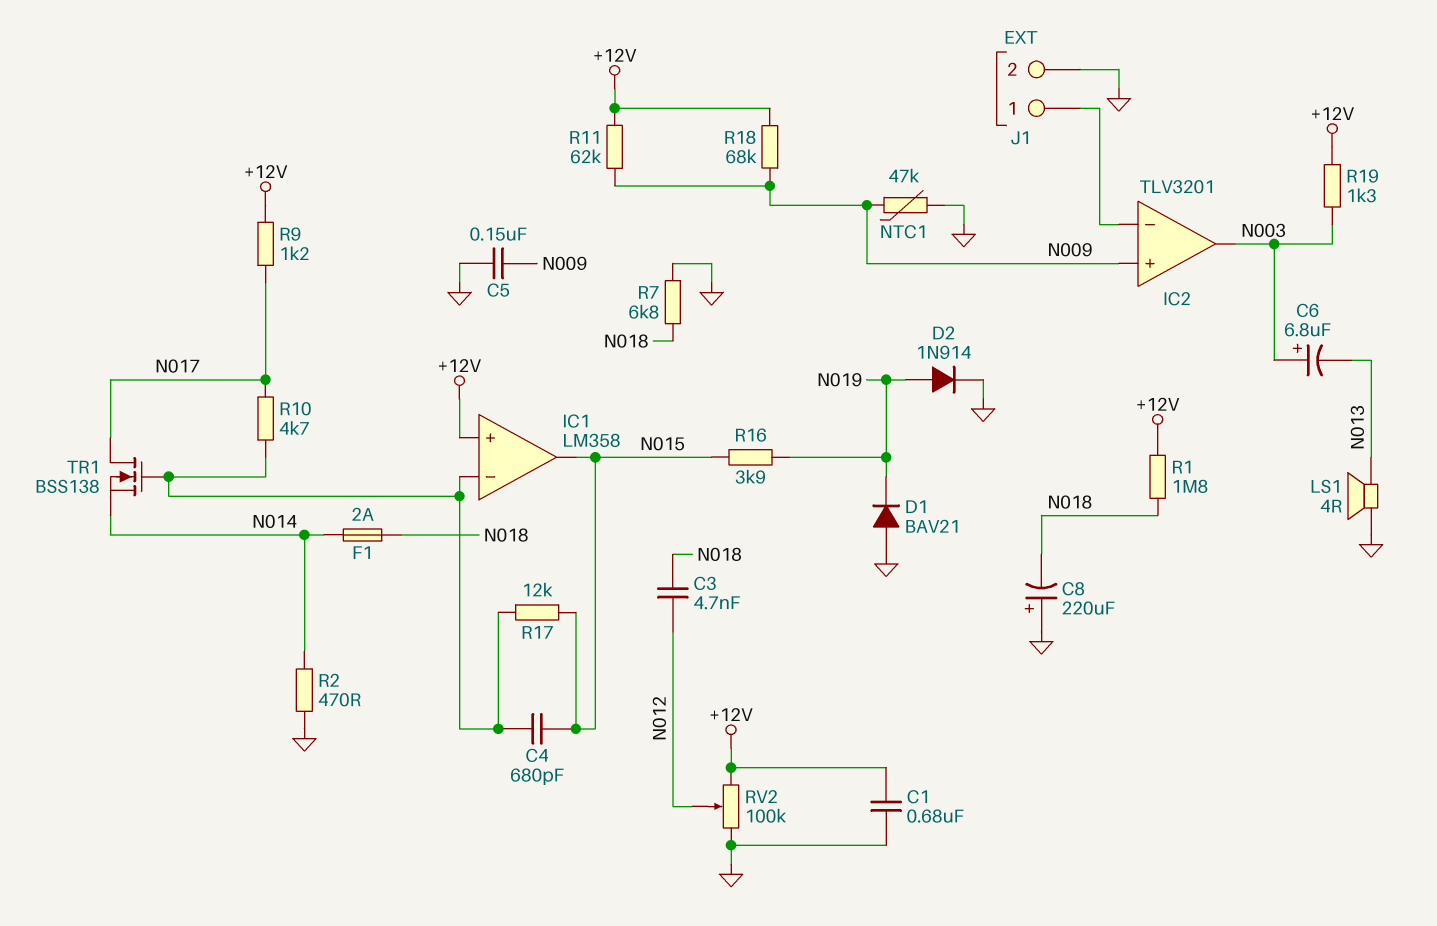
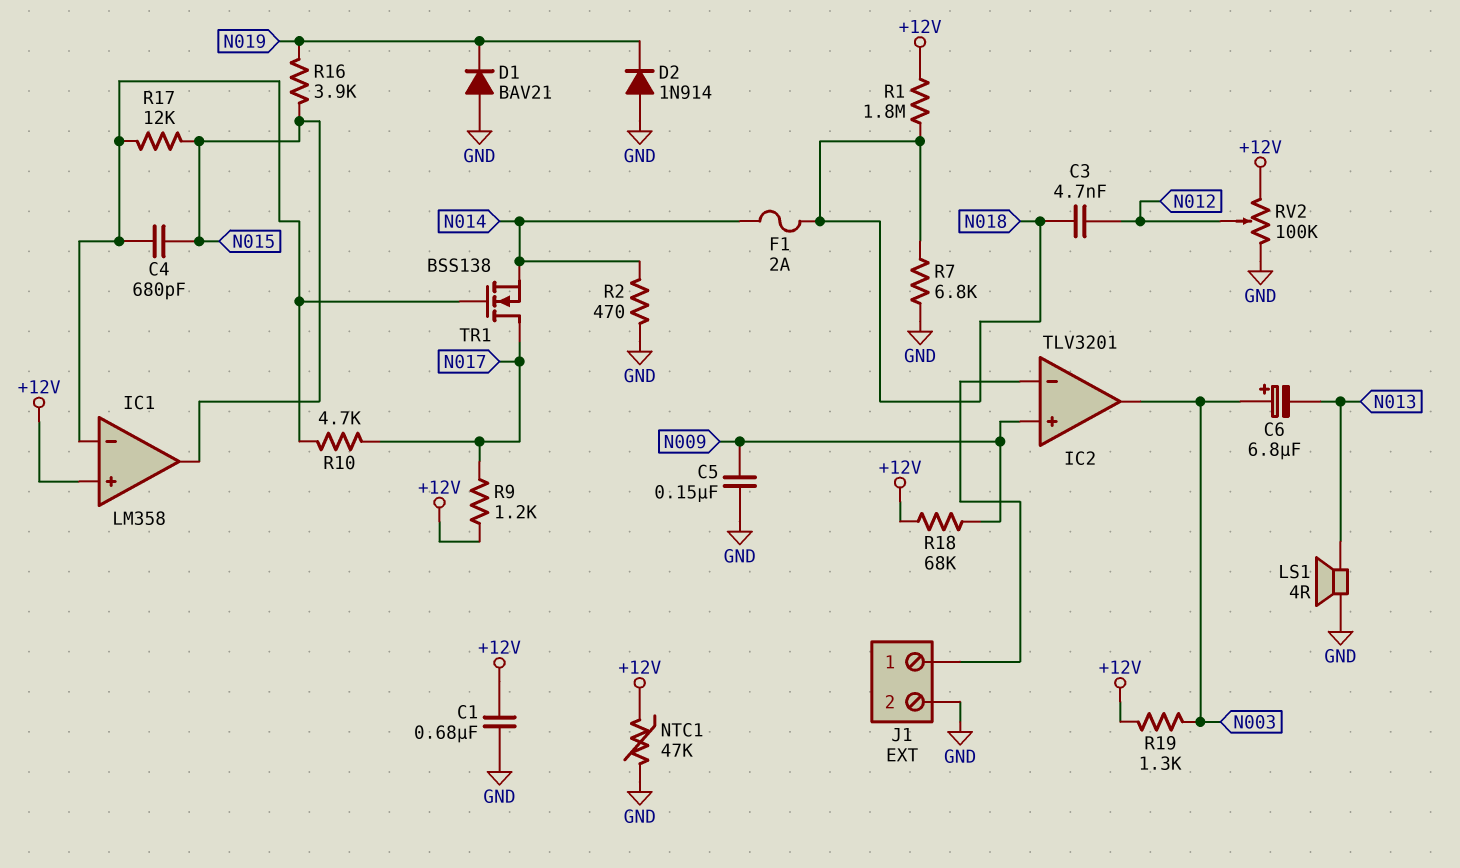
C8: 220uF (plus GND, minus N018) -> none
D2: diode 1N914 (A N019, K GND) -> diode 1N914 (A GND, K N019)
NTC1: 47k (GND, N009) -> 47k (+12V, GND)
R11: 62k (+12V, N009) -> none

